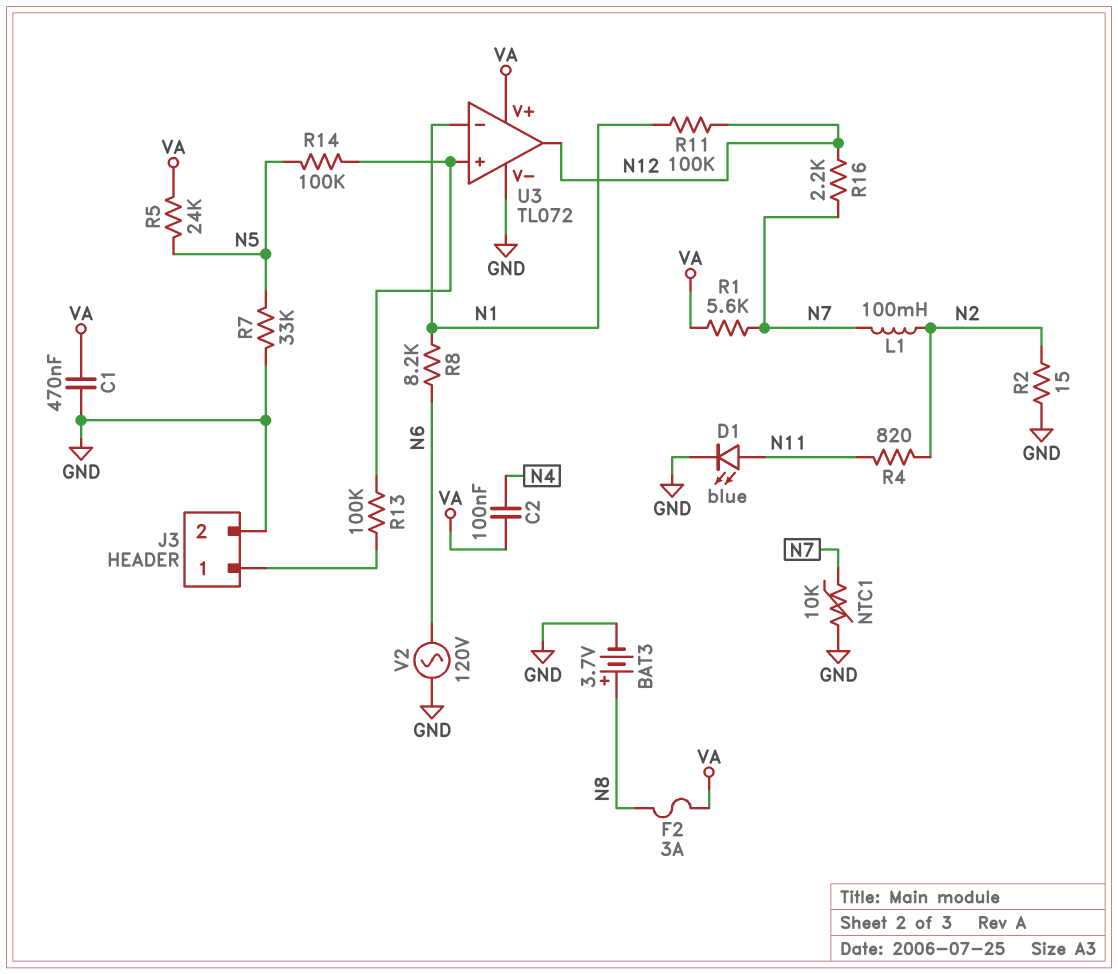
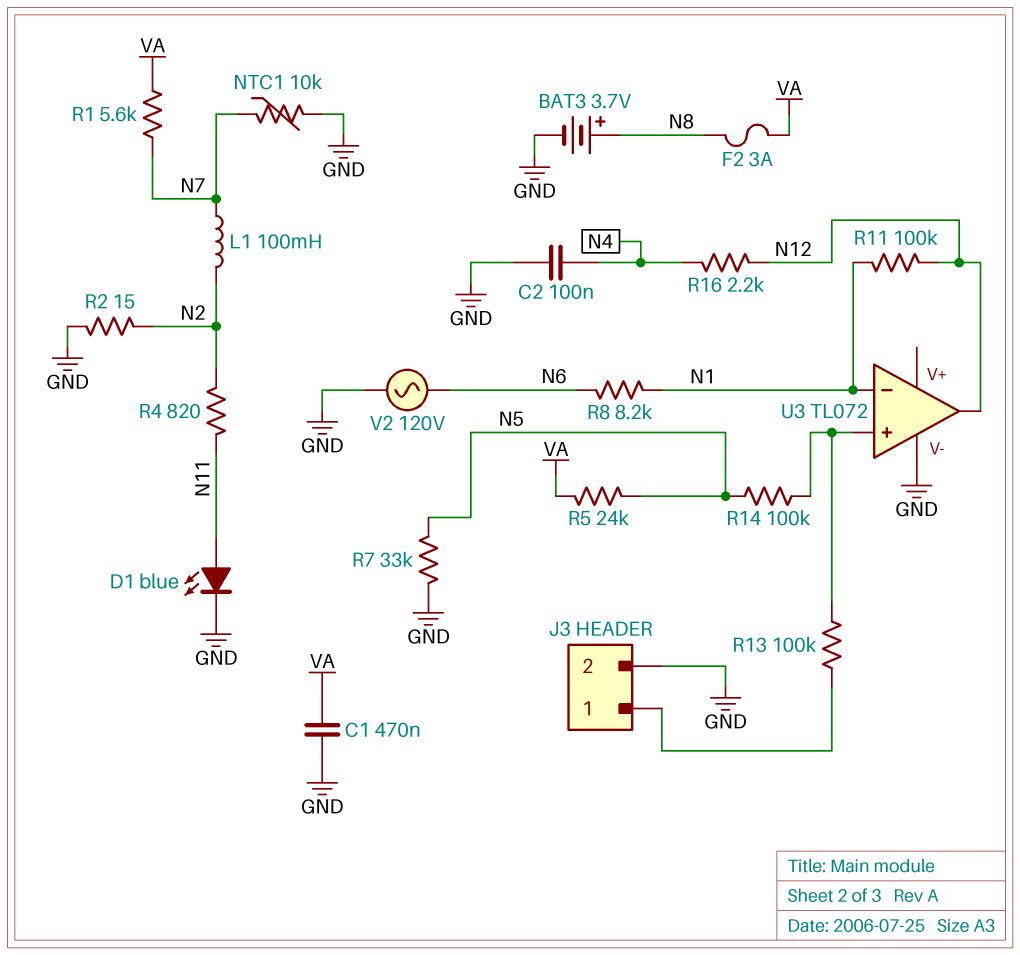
C2: 100nF (N4, VA) -> 100nF (GND, N4)
R16: 2.2k (N7, N12) -> 2.2k (N4, N12)
U3 pin V+: VA -> none

